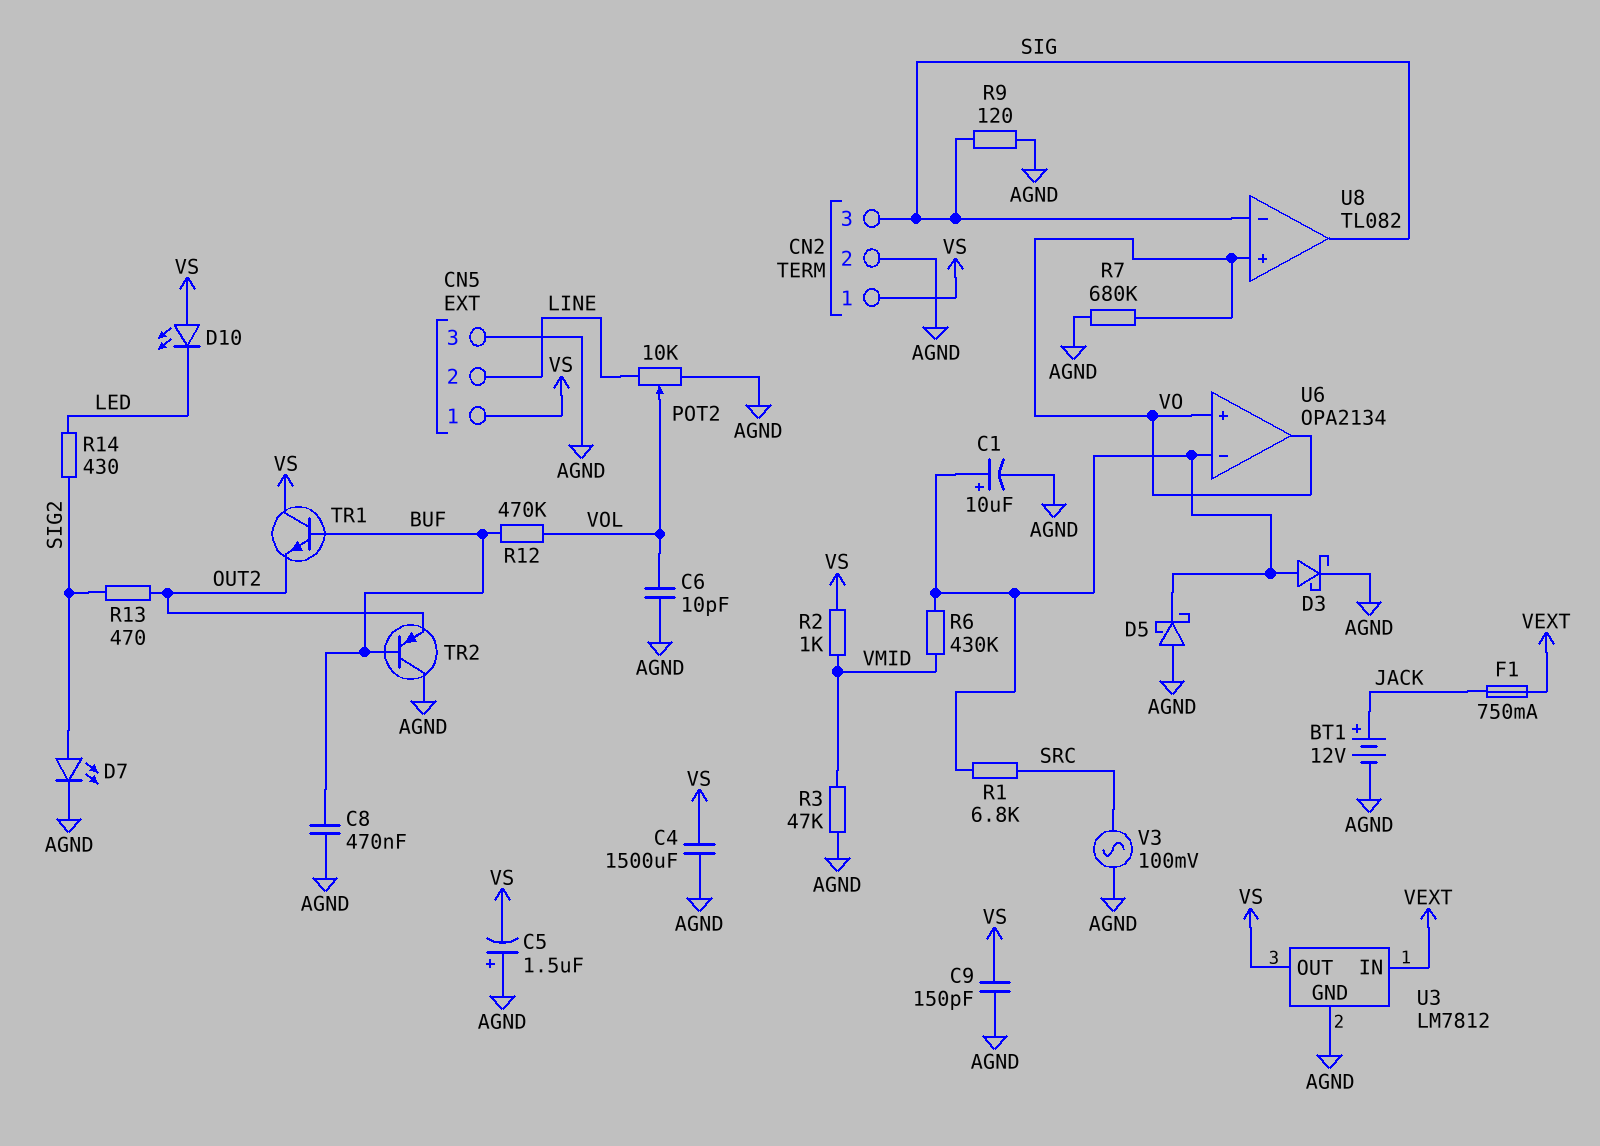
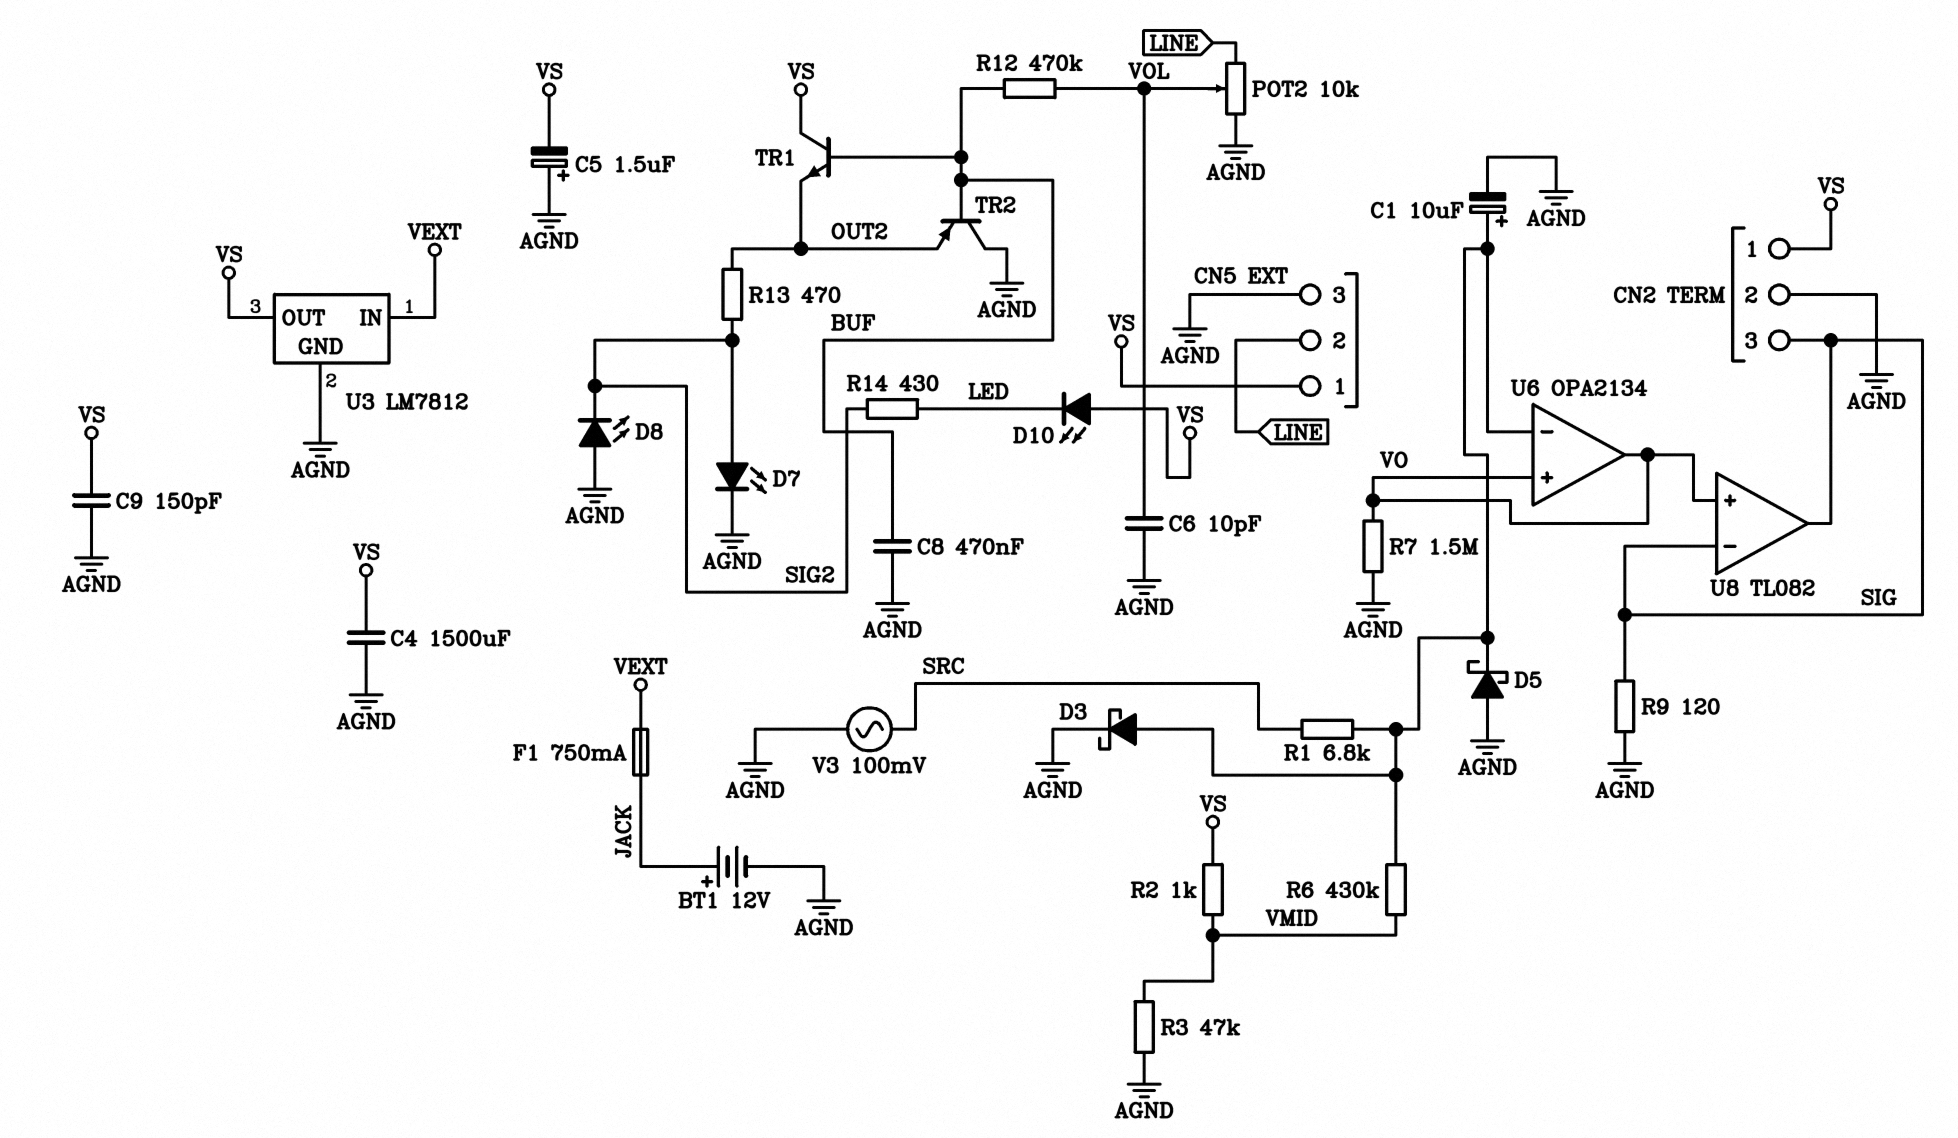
D8: none -> LED (A AGND, K SIG2)
R7: 680k (AGND, VO) -> 1.5M (AGND, VO)

